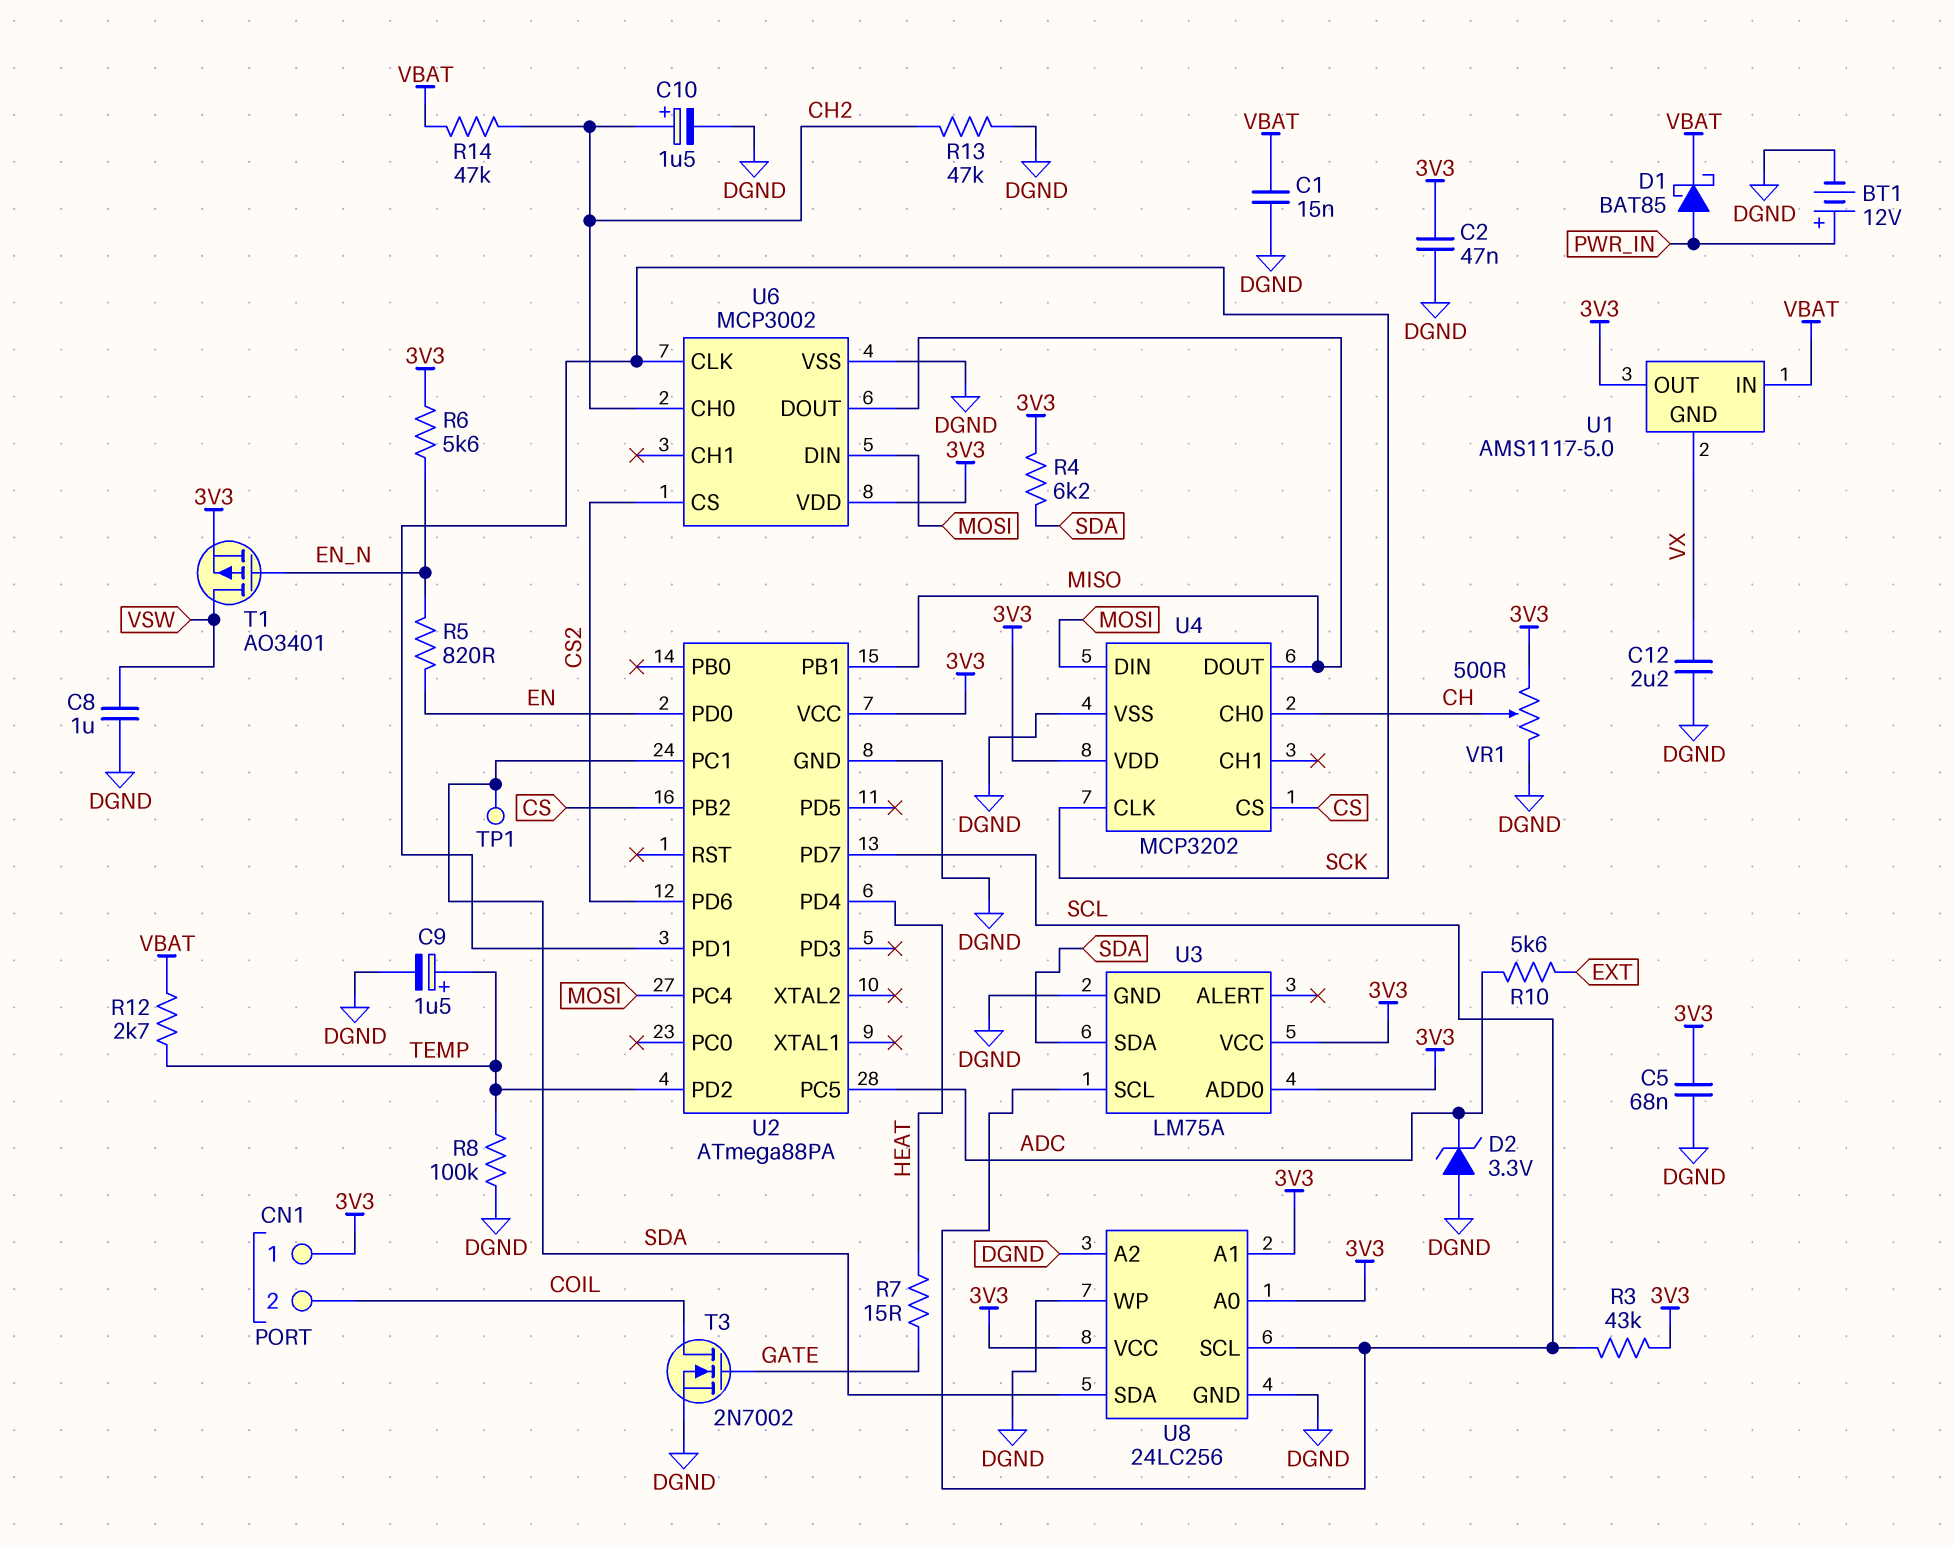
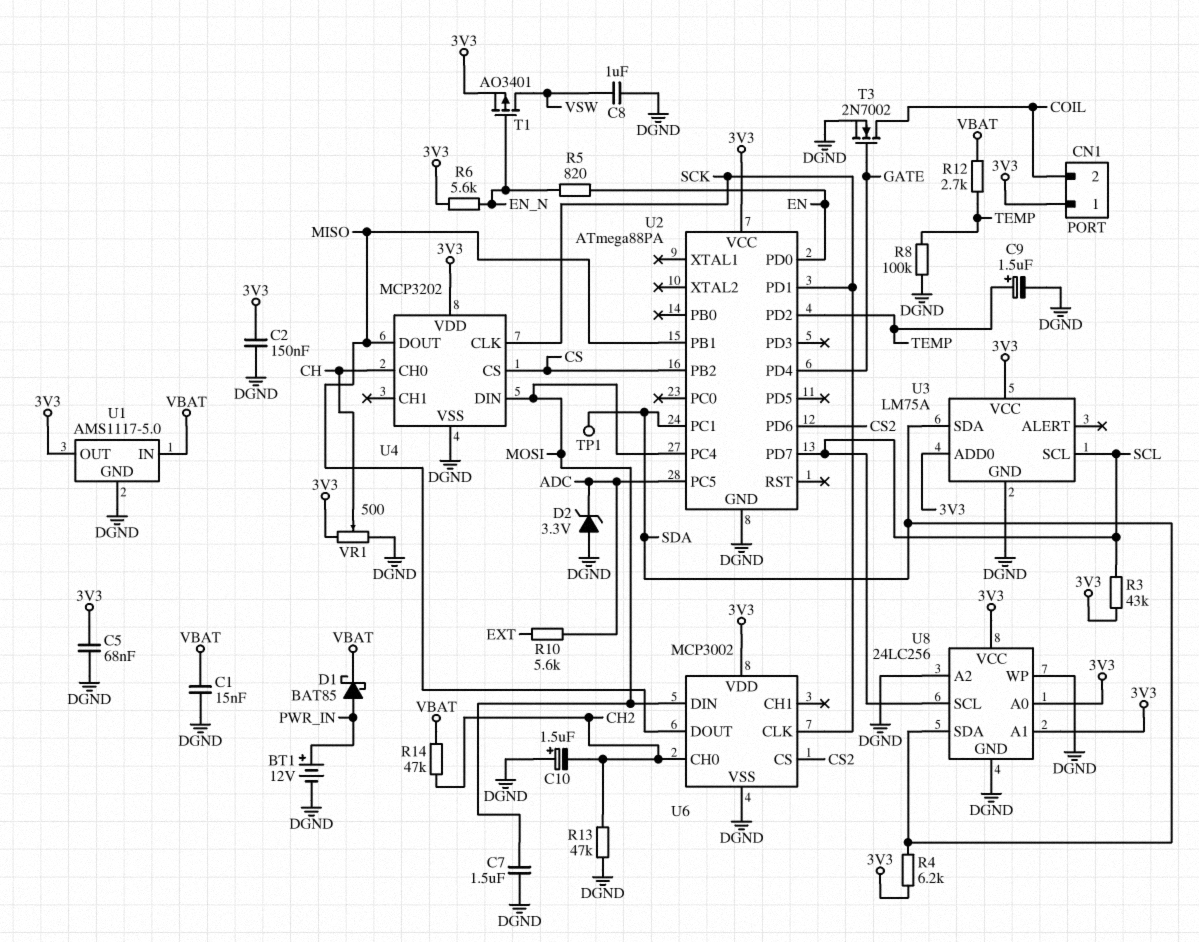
C2: 47nF (3V3, DGND) -> 150nF (3V3, DGND)
C7: none -> 1.5uF (DGND, MOSI)
C10: 1.5uF (plus CH2, minus DGND) -> 1.5uF (plus DGND, minus CH2)
C12: 2.2uF (DGND, VX) -> none
R7: 15 (GATE, HEAT) -> none
U1 pin GND: VX -> DGND
U2 pin PD4: HEAT -> GATE

